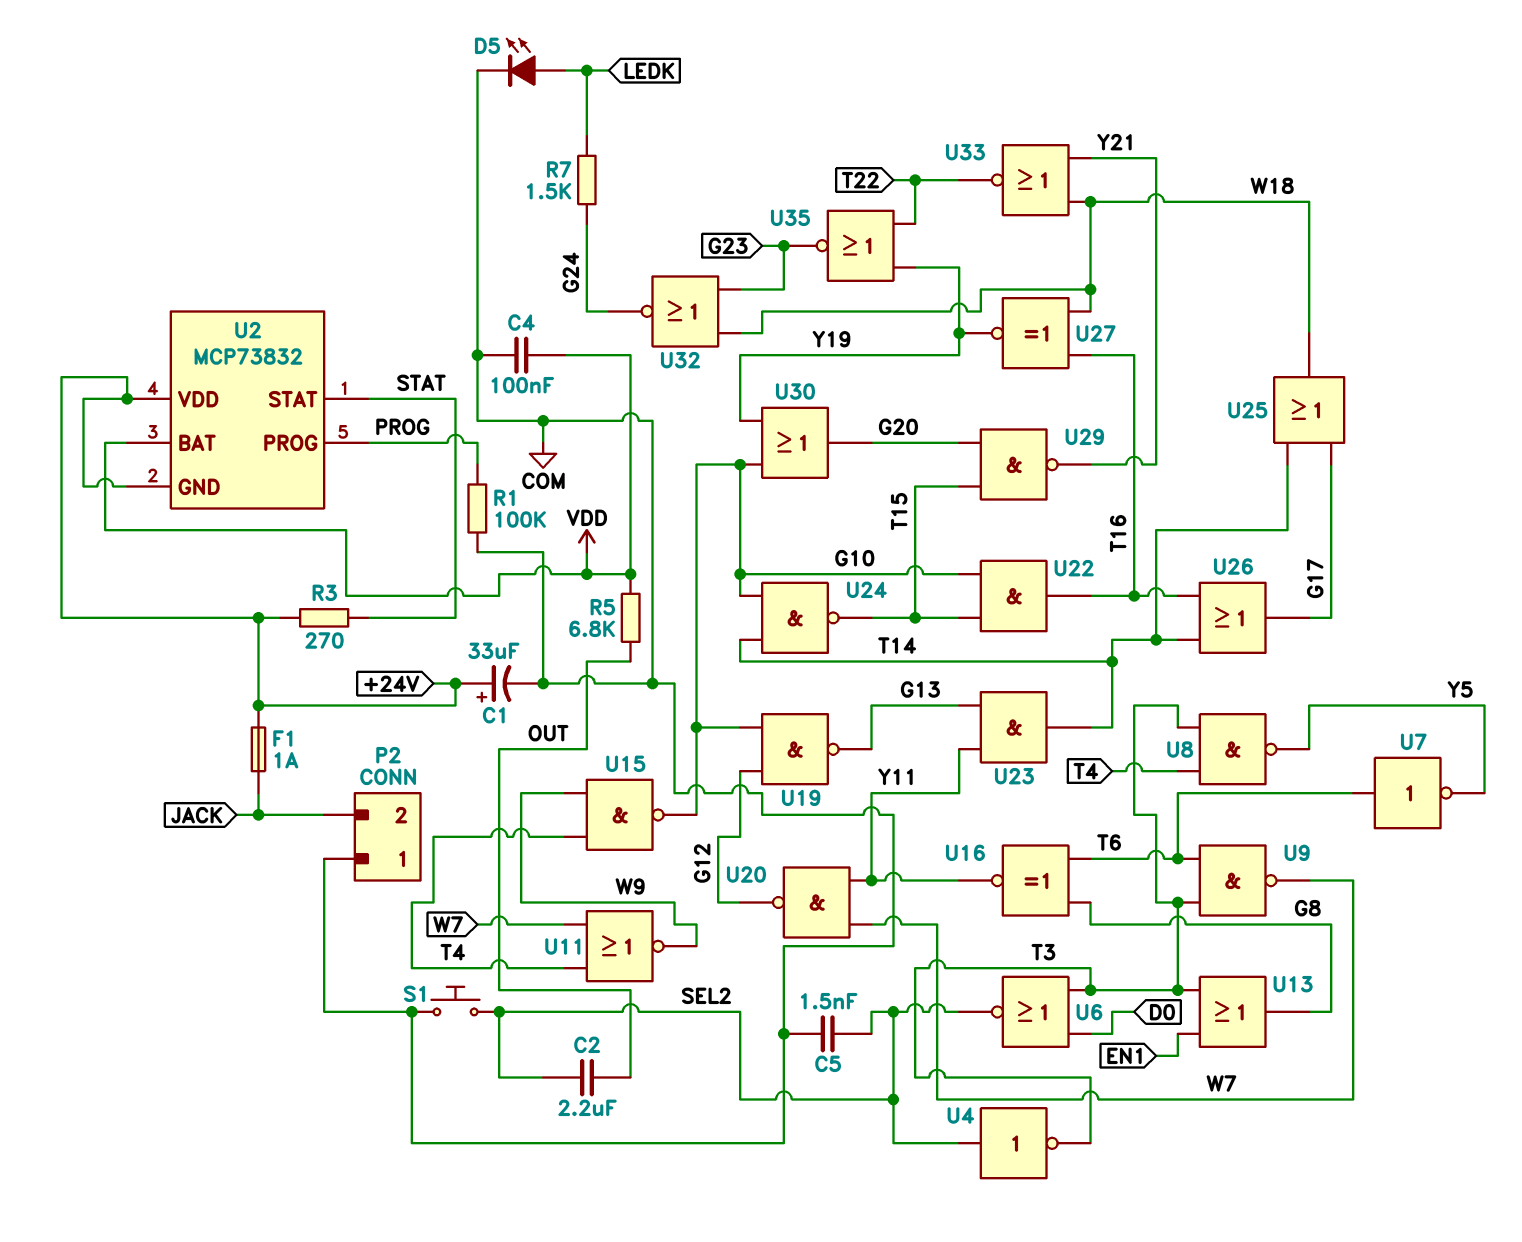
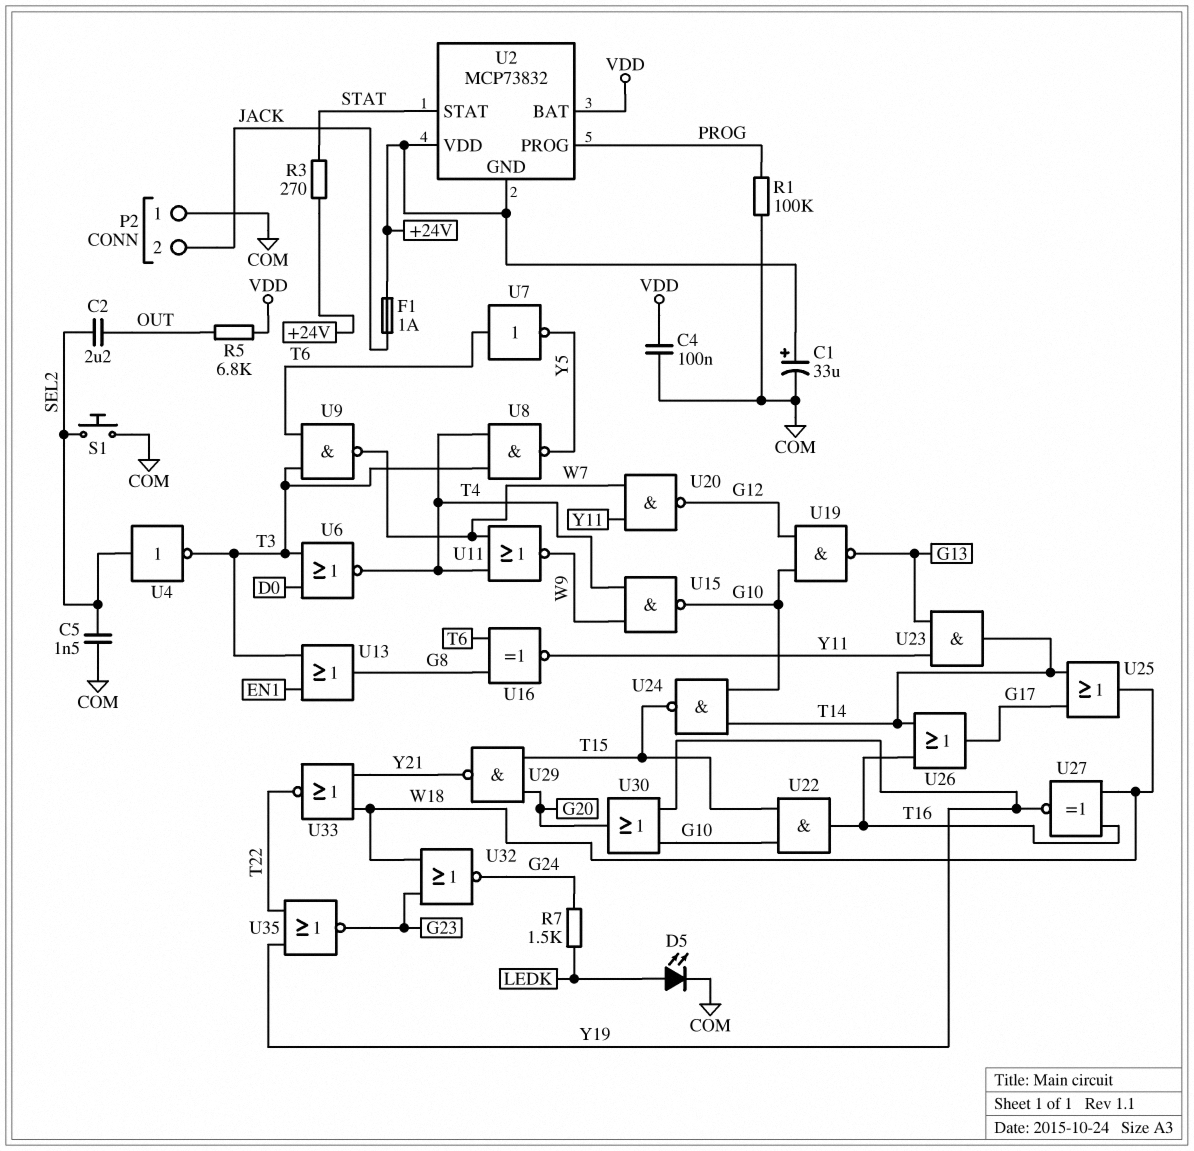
U6: NOR (in D0, in T3, out SEL2) -> NOR (in D0, in T3, out T4)

